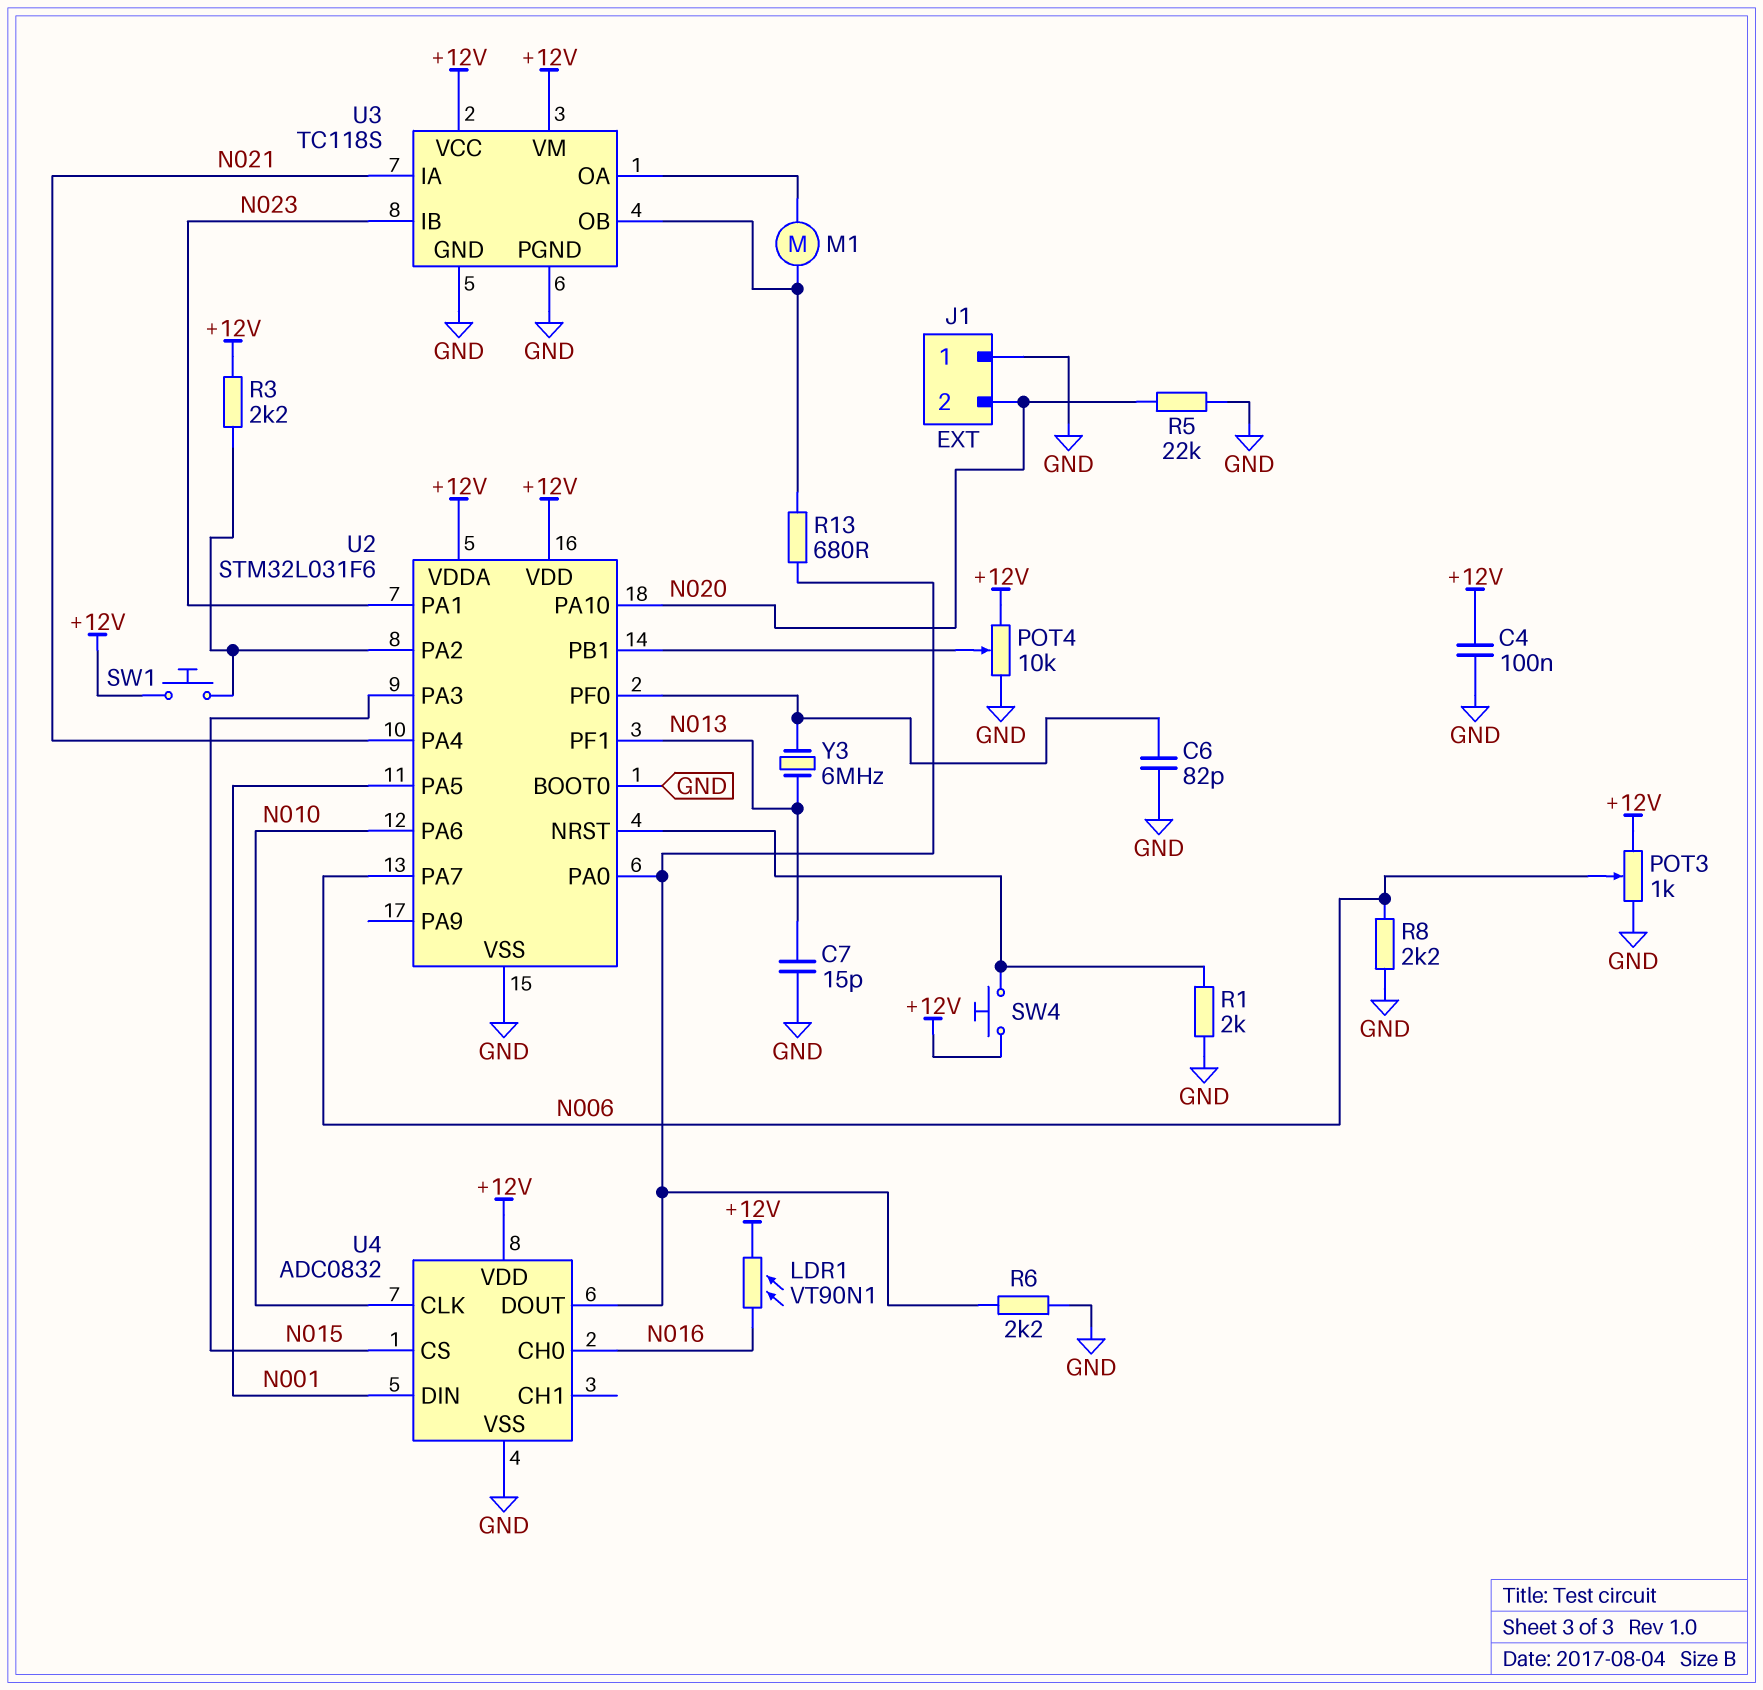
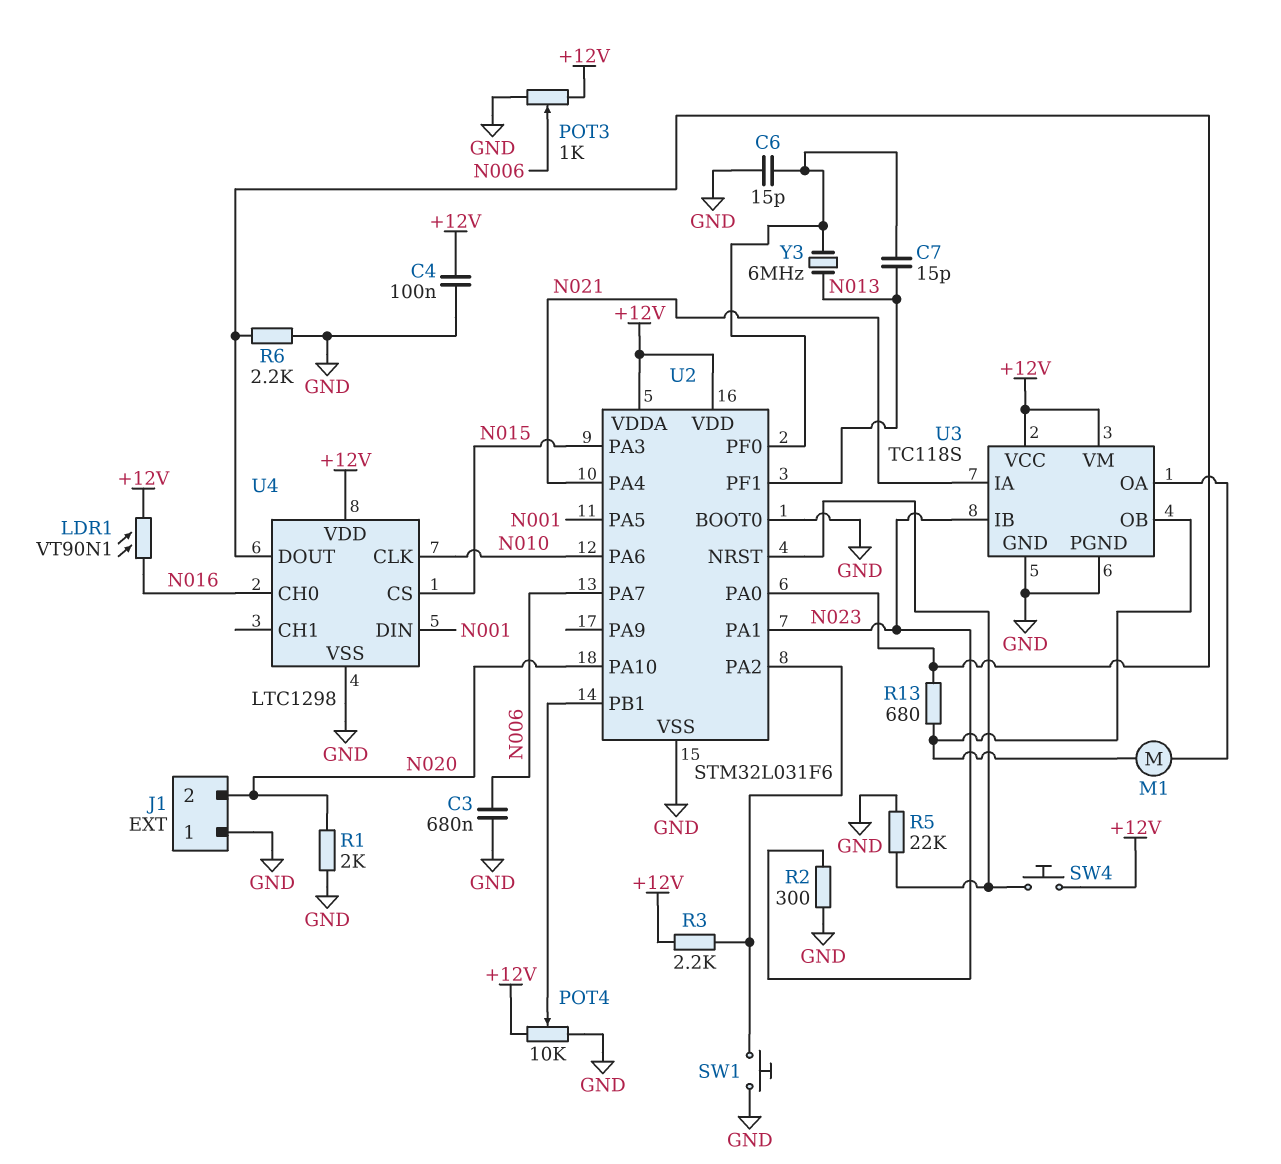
C3: none -> 680nF (GND, N006)
C6: 82pF (GND, U2/PF0) -> 15pF (GND, U2/PF0)
C7: 15pF (GND, N013) -> 15pF (N013, U2/PF0)
R1: 2k (GND, U2/NRST) -> 2k (GND, N020)
R2: none -> 300 (GND, N023)
R5: 22k (GND, N020) -> 22k (GND, U2/NRST)
R8: 2.2k (GND, N006) -> none
SW1: button (+12V, U2/PA2) -> button (GND, U2/PA2)
U4: ADC0832 -> LTC1298

